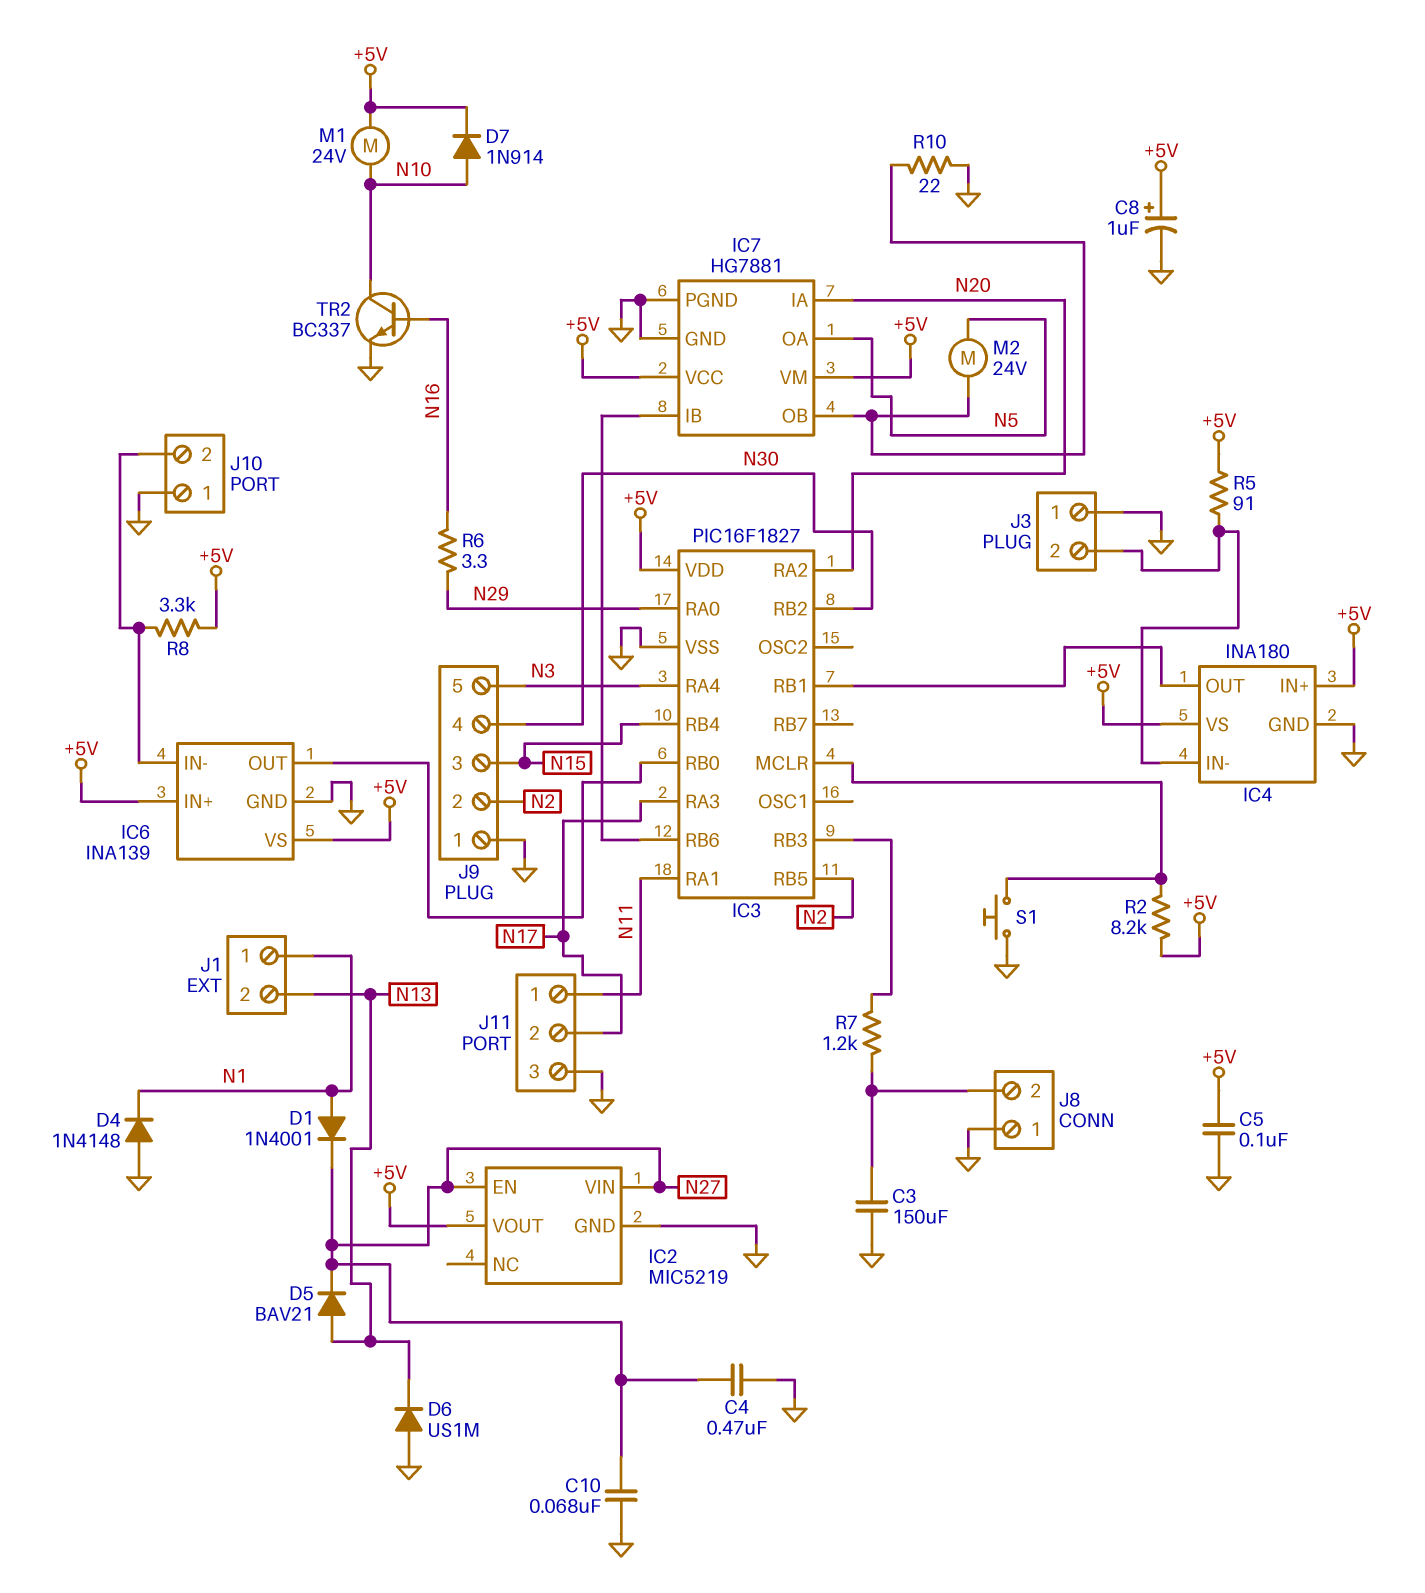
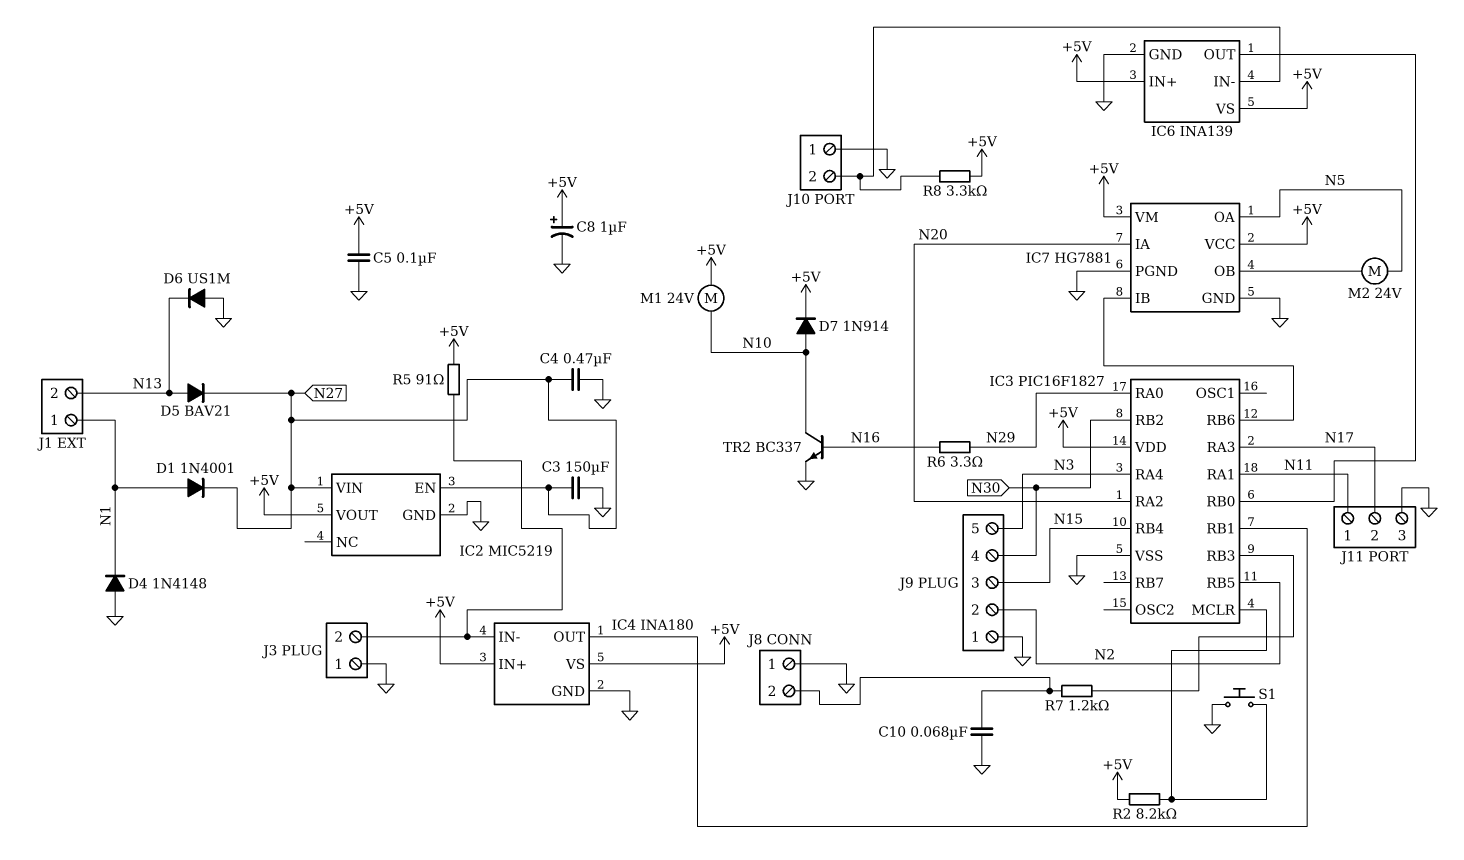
C3: 150uF (GND, J8/2) -> 150uF (GND, N27)
C10: 68nF (GND, N27) -> 68nF (GND, J8/2)
R10: 22 (GND, IC7/OB) -> none

